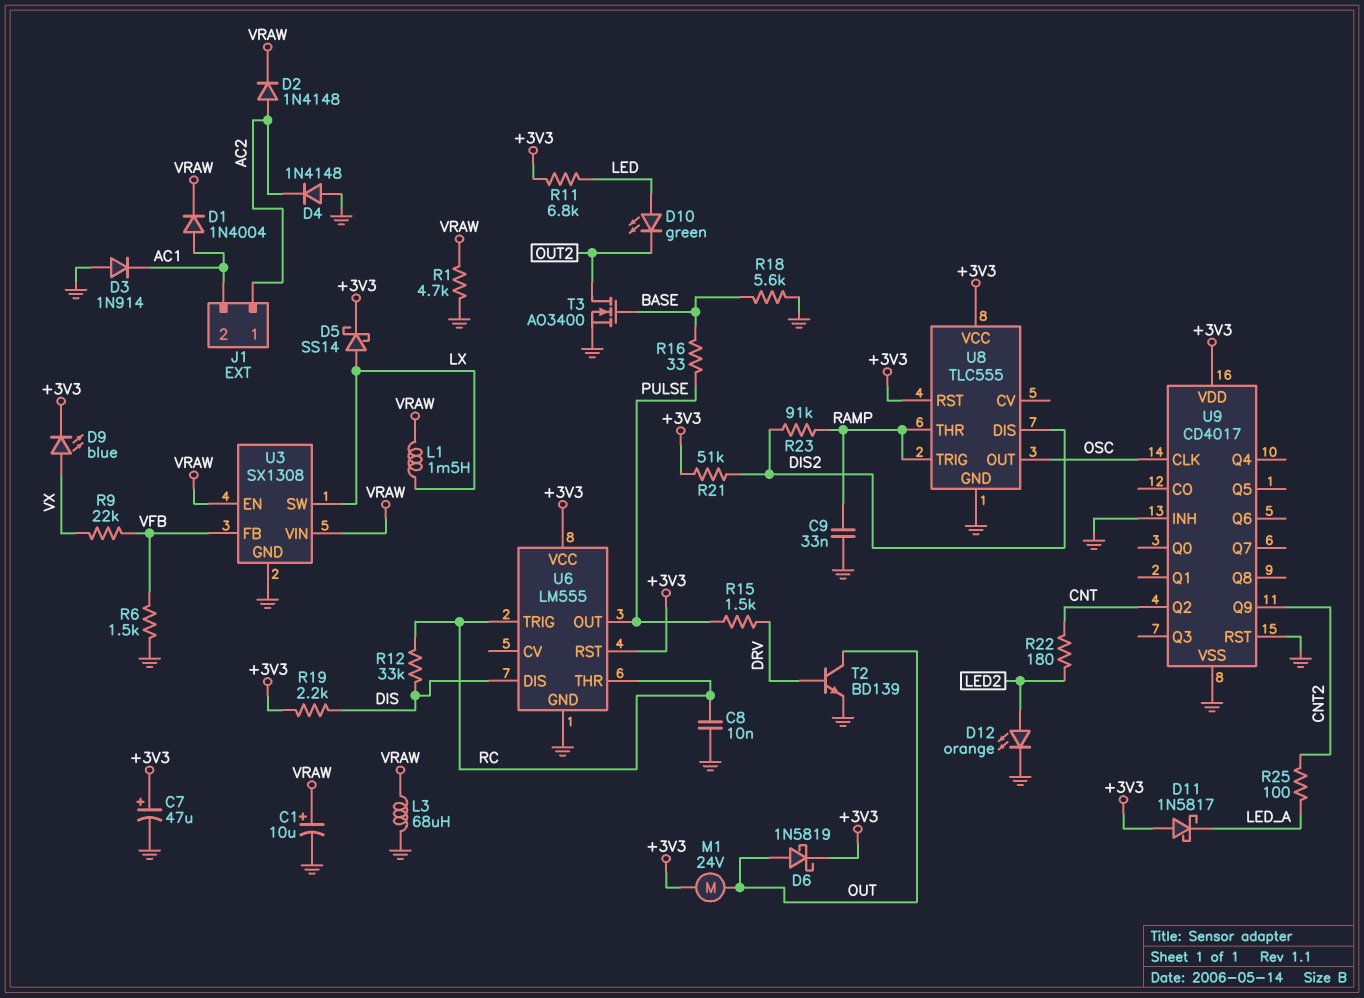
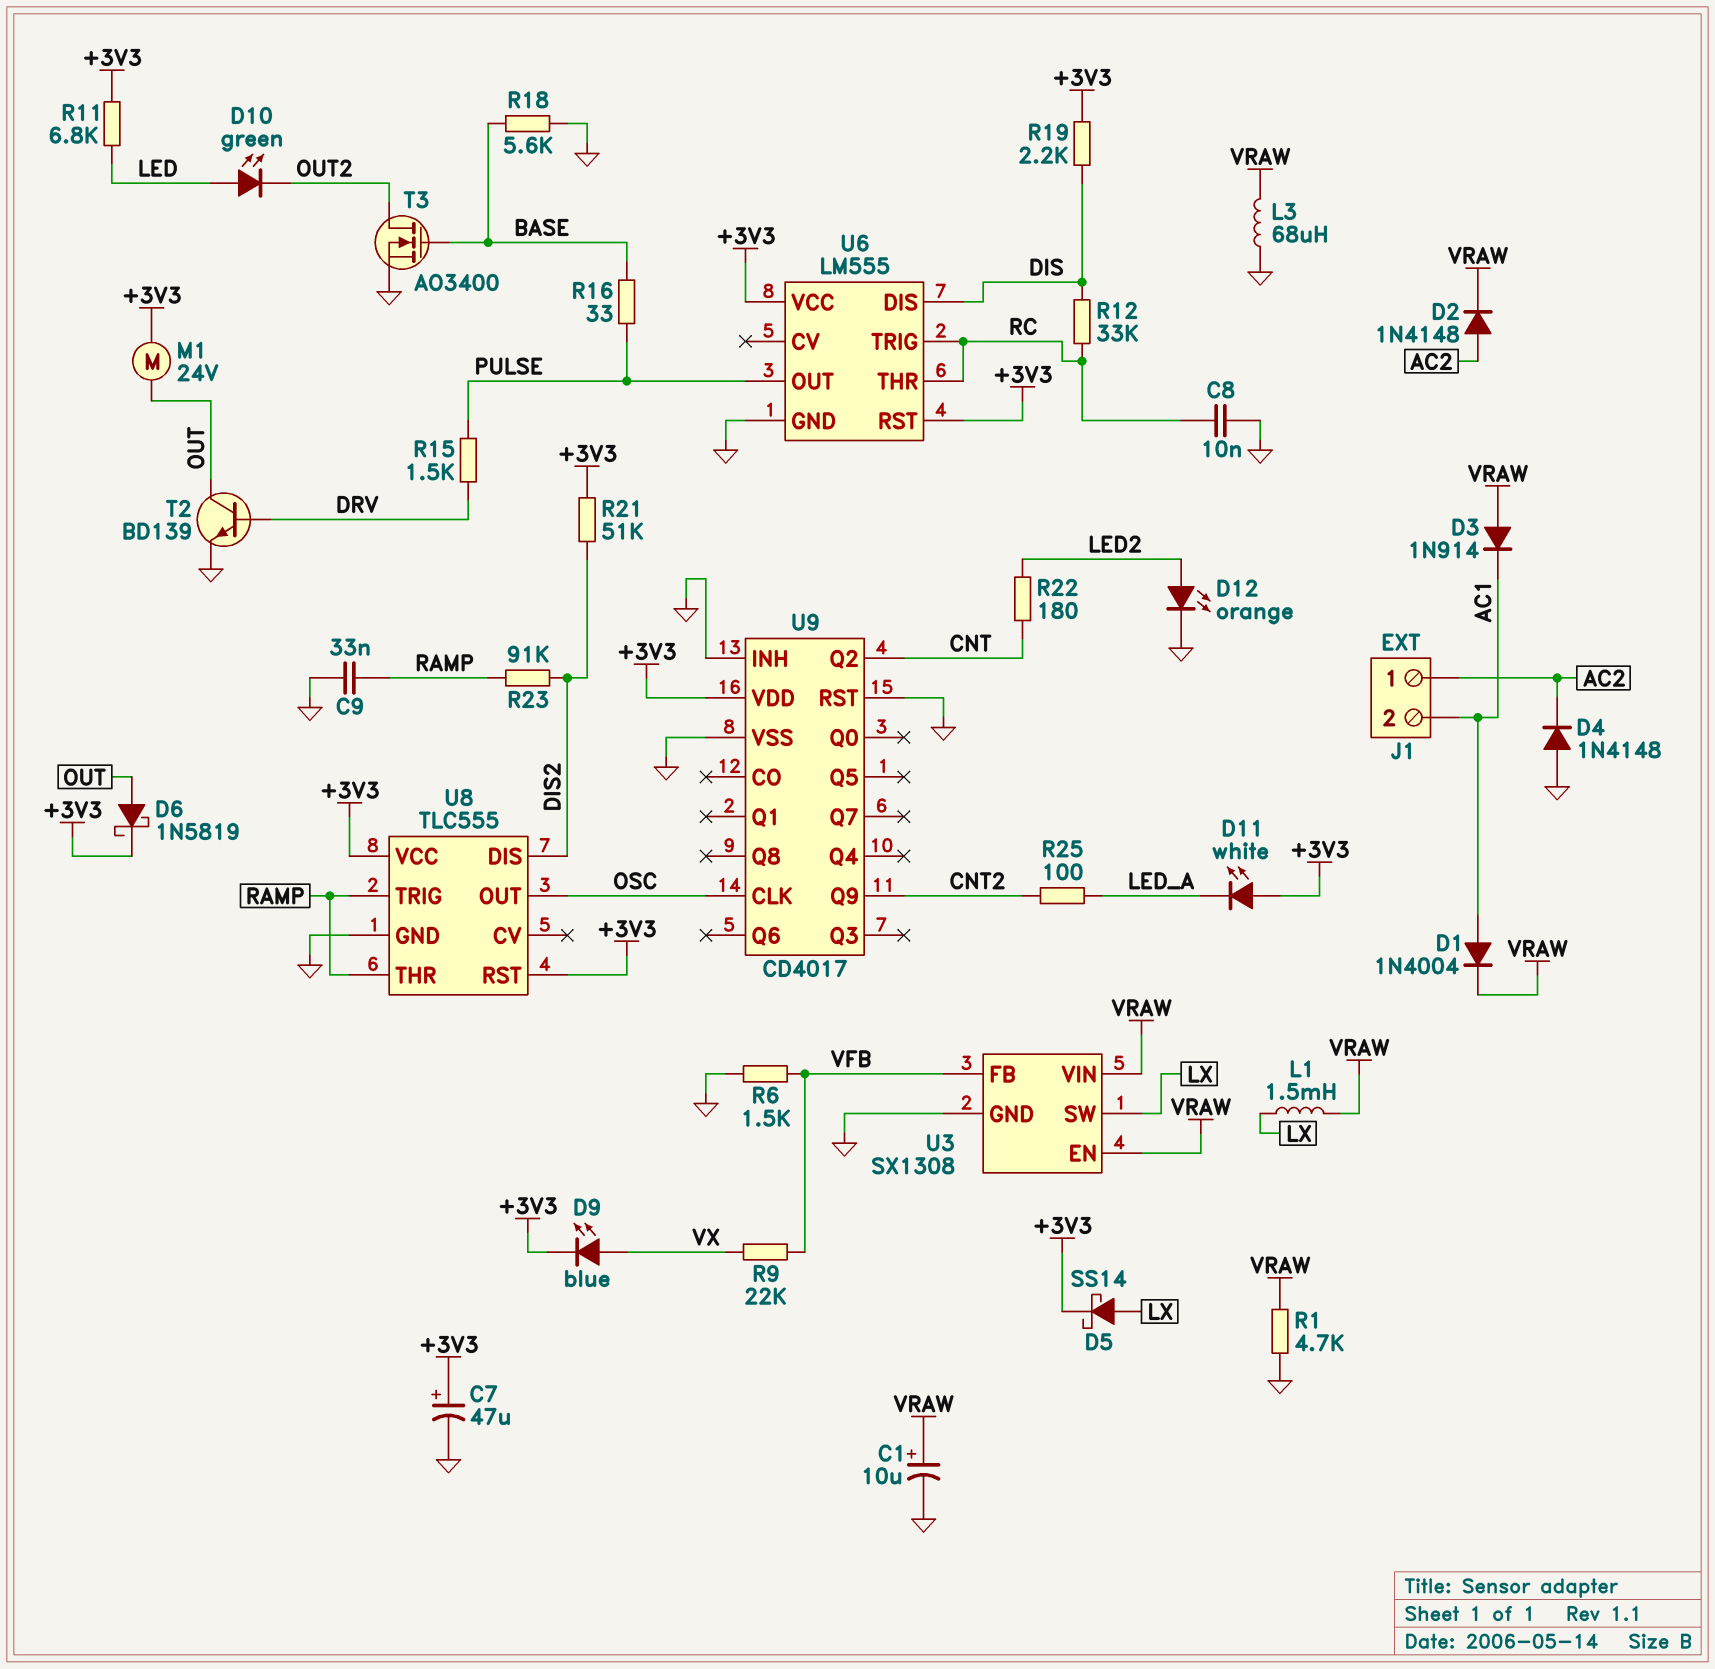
D3: diode 1N914 (A GND, K AC1) -> diode 1N914 (A VRAW, K AC1)
D11: schottky 1N5817 (A +3V3, K LED_A) -> LED white (A +3V3, K LED_A)

